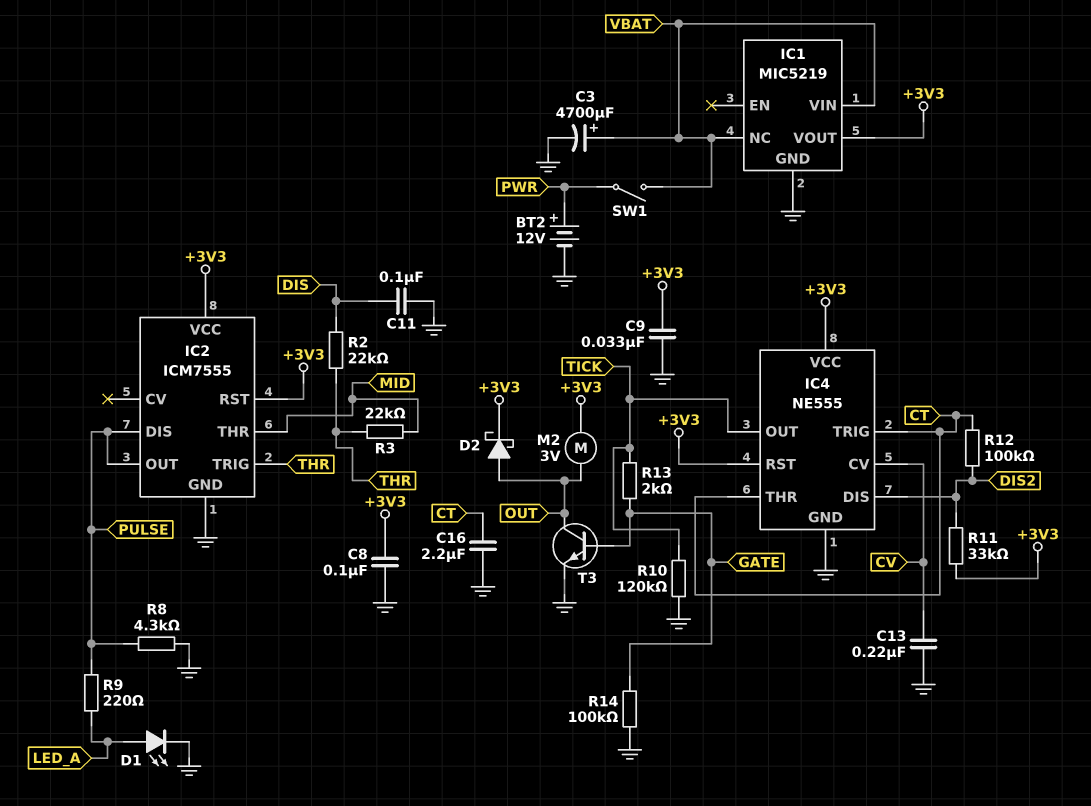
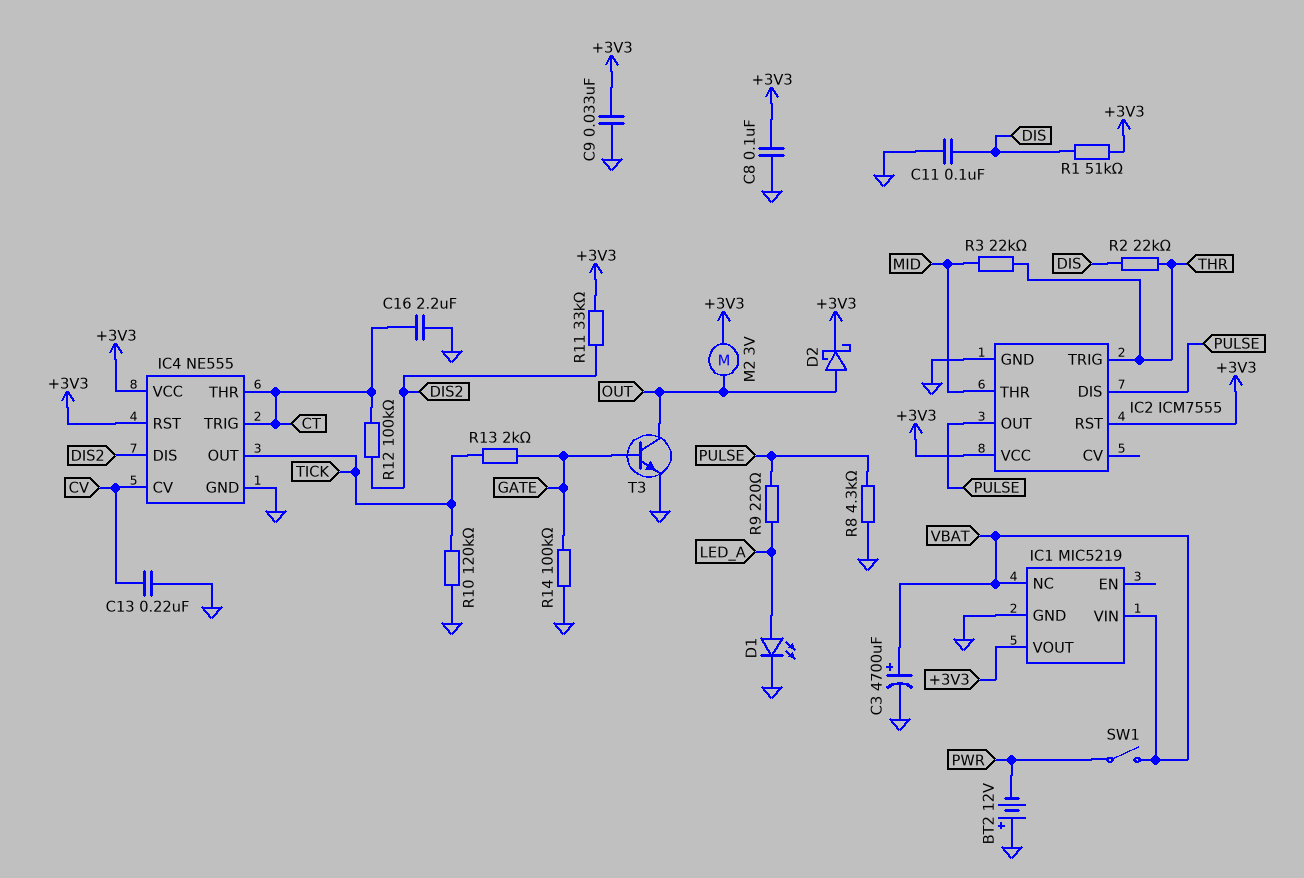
BT2: 12V (plus PWR, minus GND) -> 12V (plus GND, minus PWR)
R1: none -> 51k (+3V3, DIS)

